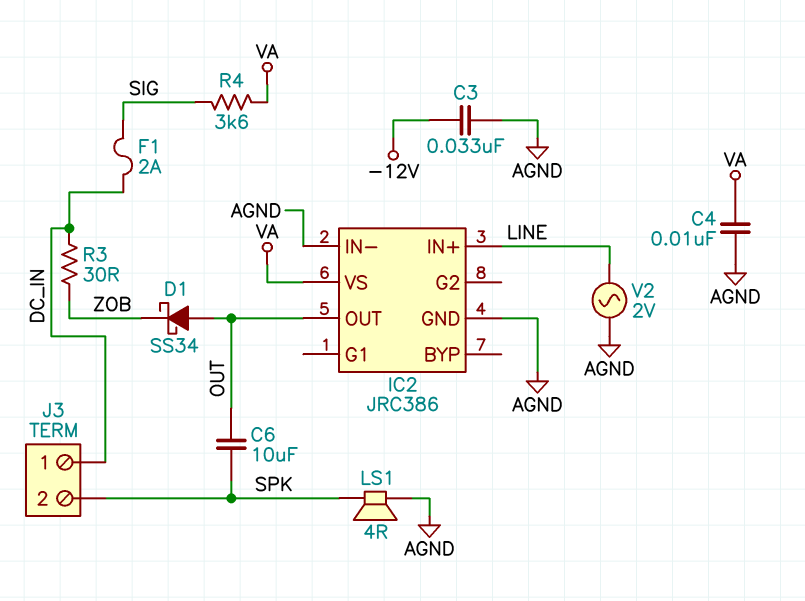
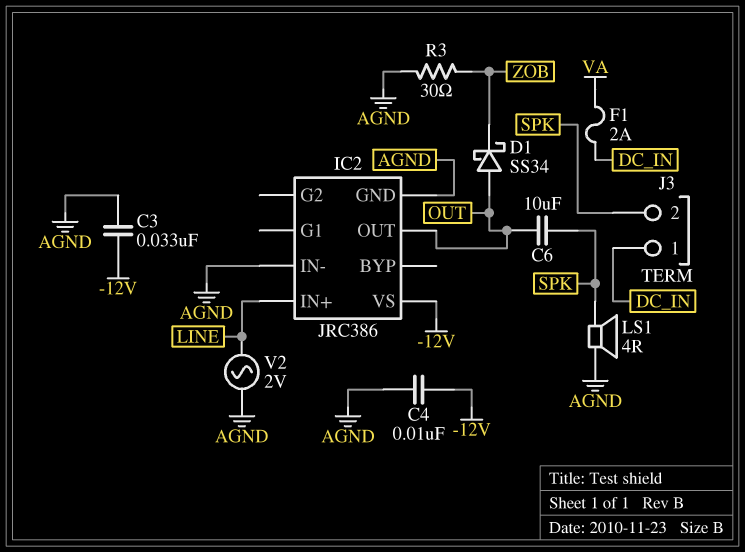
C4: 10nF (AGND, VA) -> 10nF (-12V, AGND)
F1: 2A (DC_IN, SIG) -> 2A (DC_IN, VA)
IC2 pin VS: VA -> -12V
R3: 30 (DC_IN, ZOB) -> 30 (AGND, ZOB)
R4: 3.6k (SIG, VA) -> none

